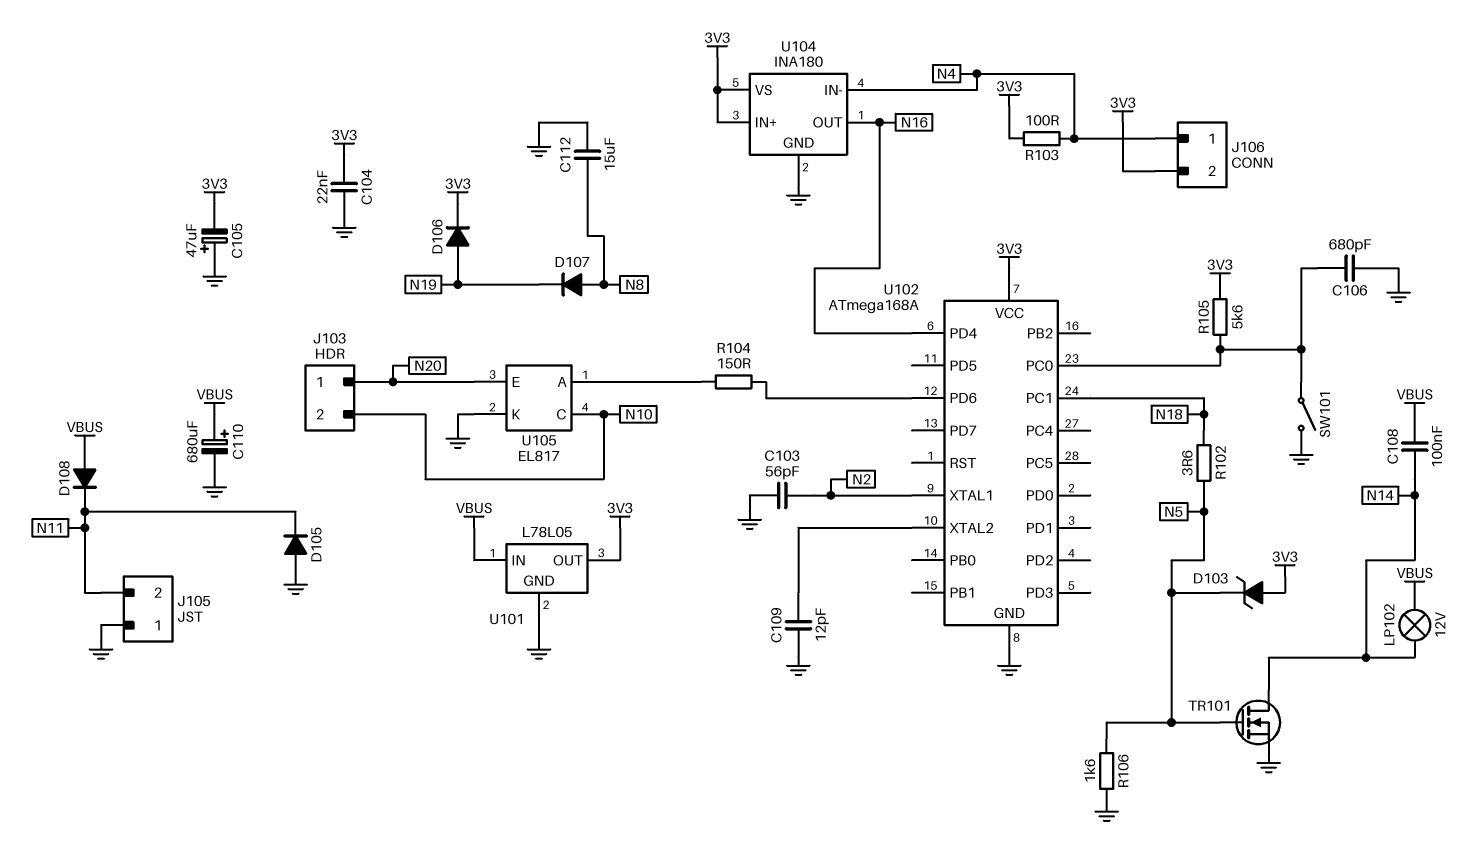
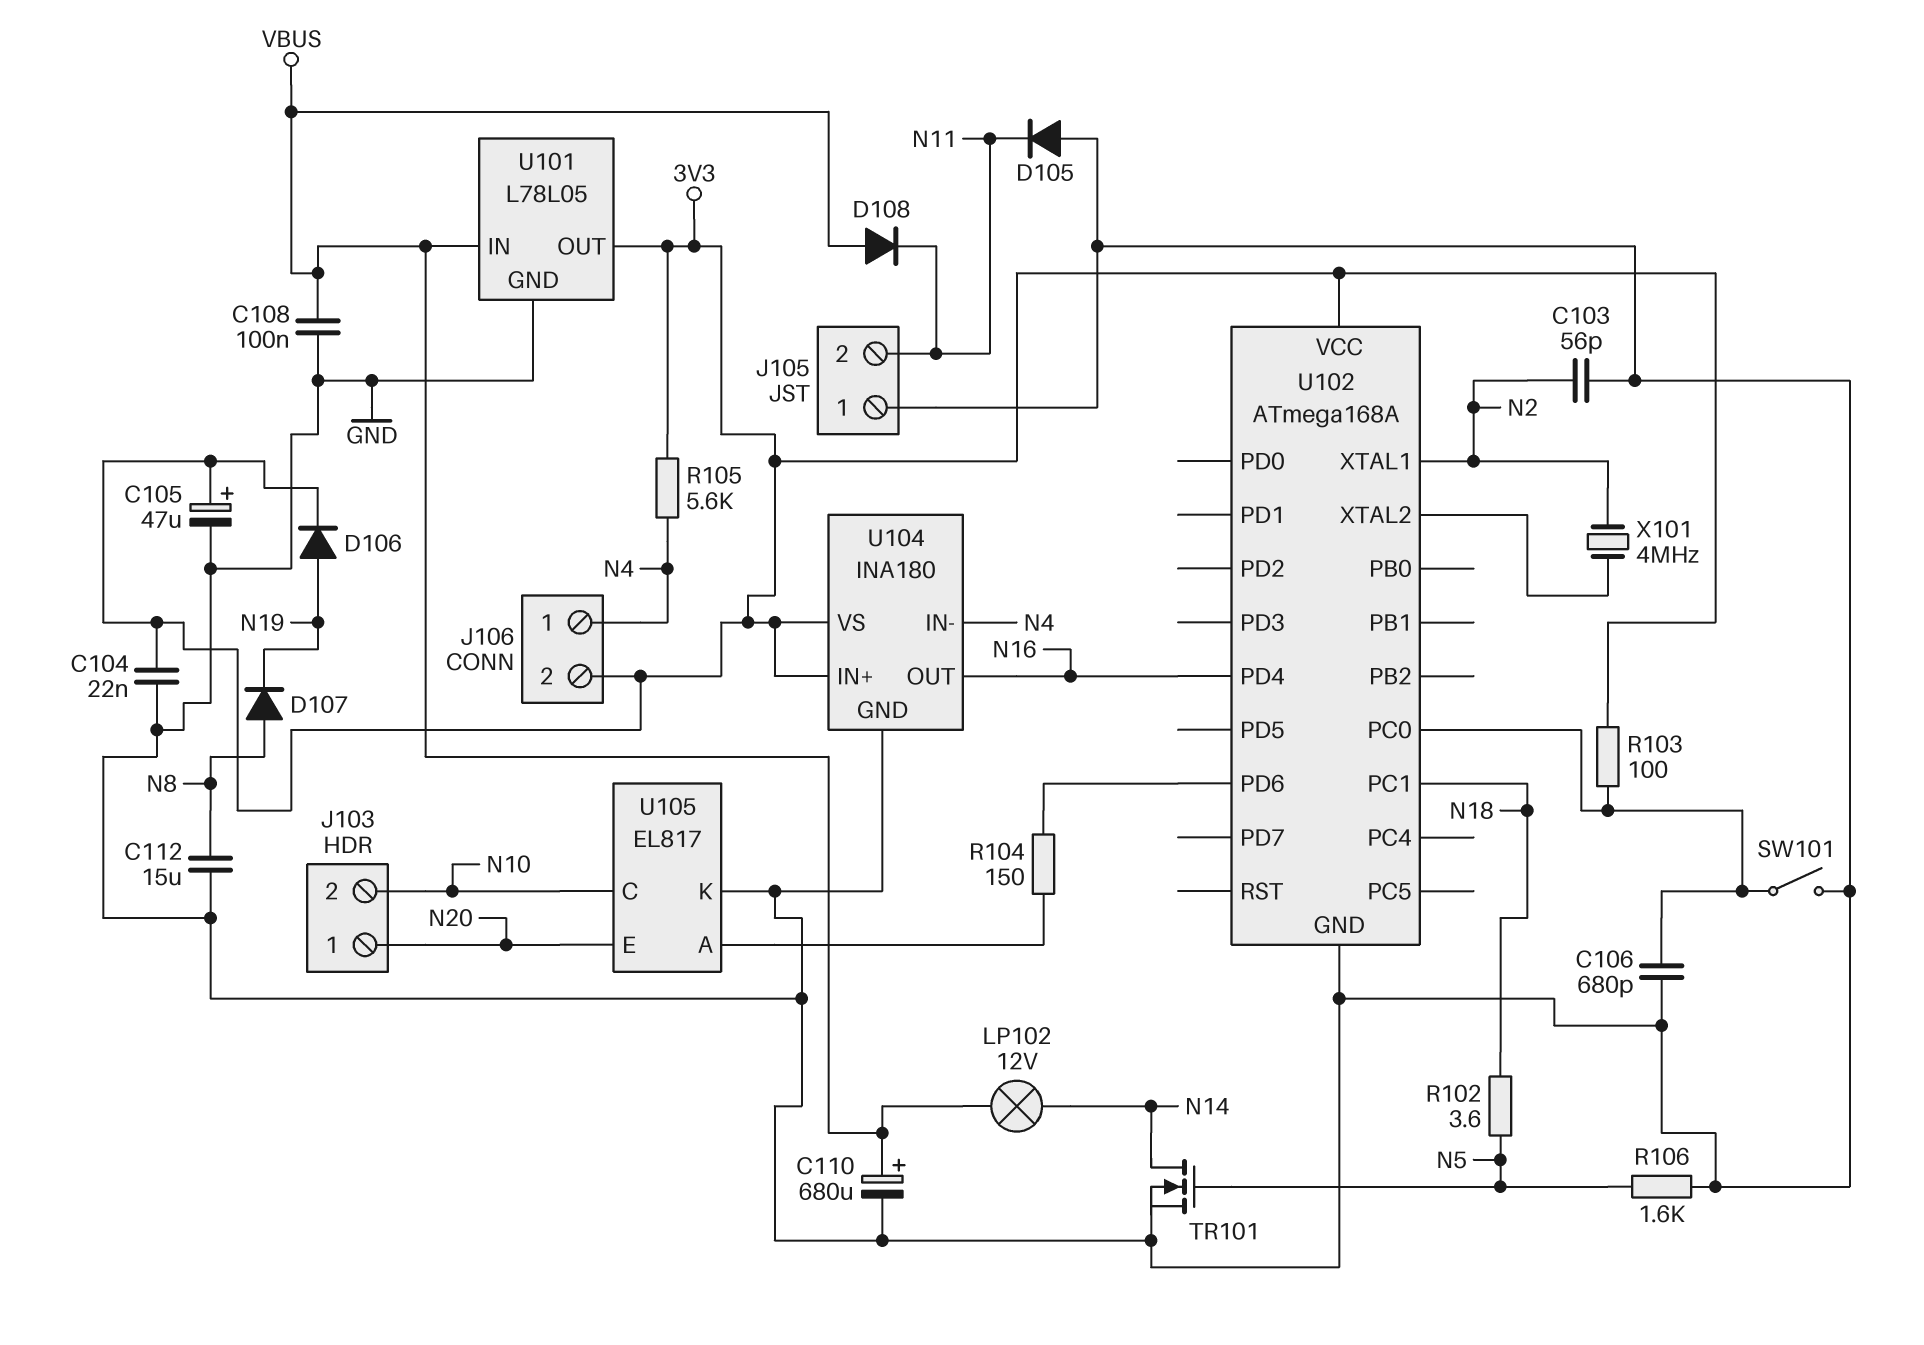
C105: 47uF (plus GND, minus 3V3) -> 47uF (plus 3V3, minus GND)
C108: 100nF (N14, VBUS) -> 100nF (GND, VBUS)
C109: 12pF (GND, U102/XTAL2) -> none
D103: zener (A 3V3, K N5) -> none
R103: 100 (3V3, N4) -> 100 (3V3, U102/PC0)
R105: 5.6k (3V3, U102/PC0) -> 5.6k (3V3, N4)
X101: none -> 4MHz (N2, U102/XTAL2)

